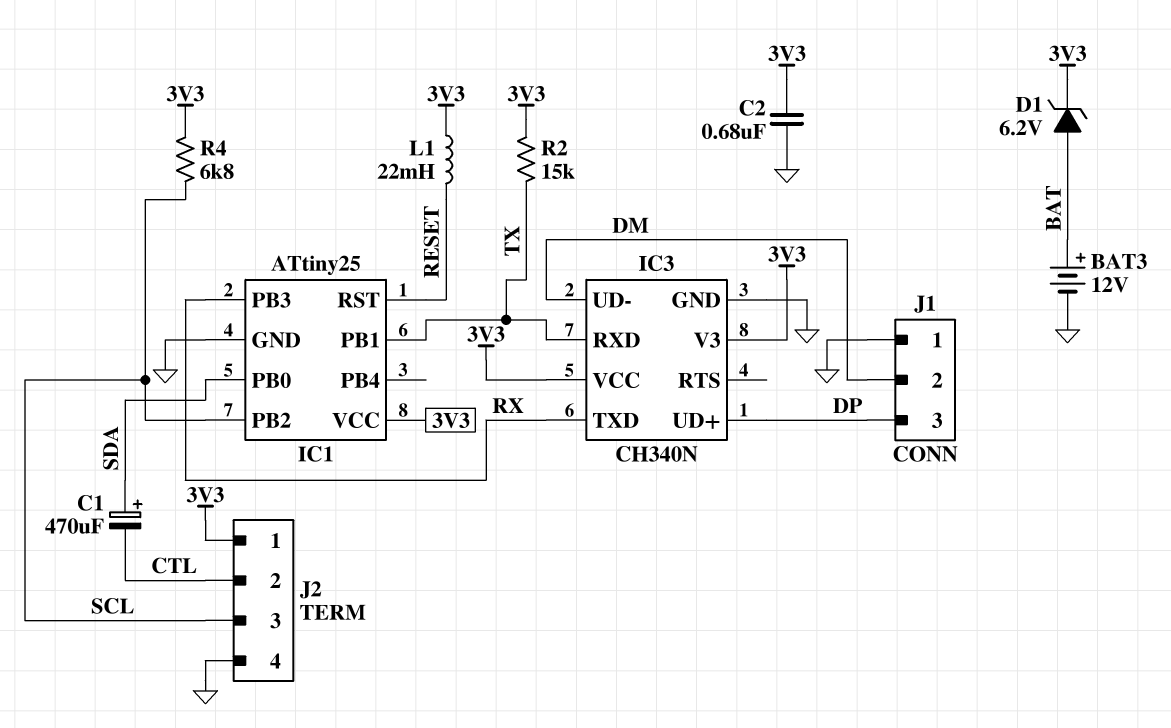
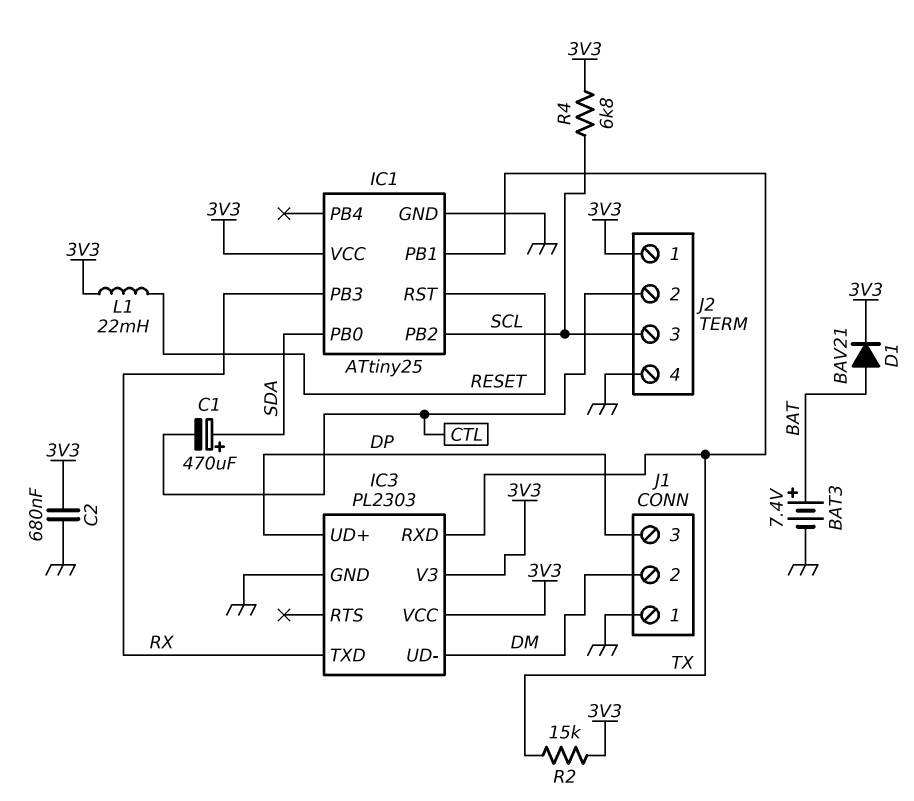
BAT3: 12V (plus BAT, minus GND) -> 7.4V (plus BAT, minus GND)
D1: zener 6.2V (A BAT, K 3V3) -> diode BAV21 (A BAT, K 3V3)
IC3: CH340N -> PL2303

